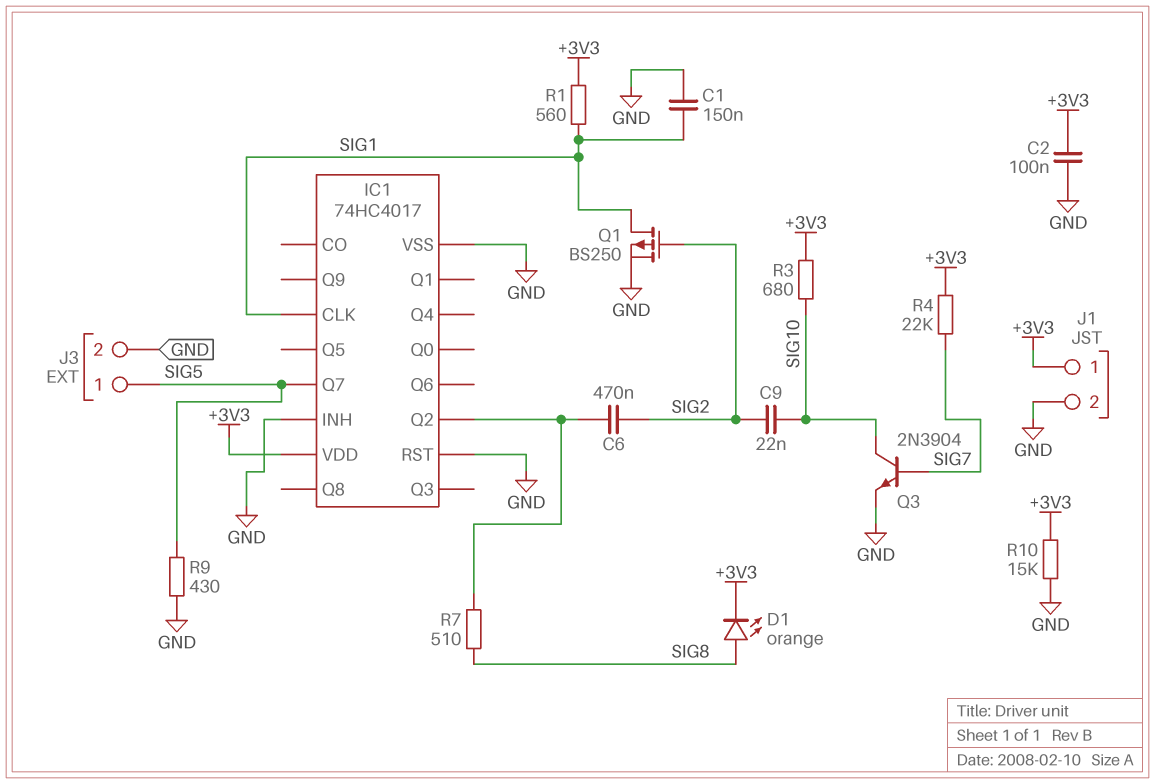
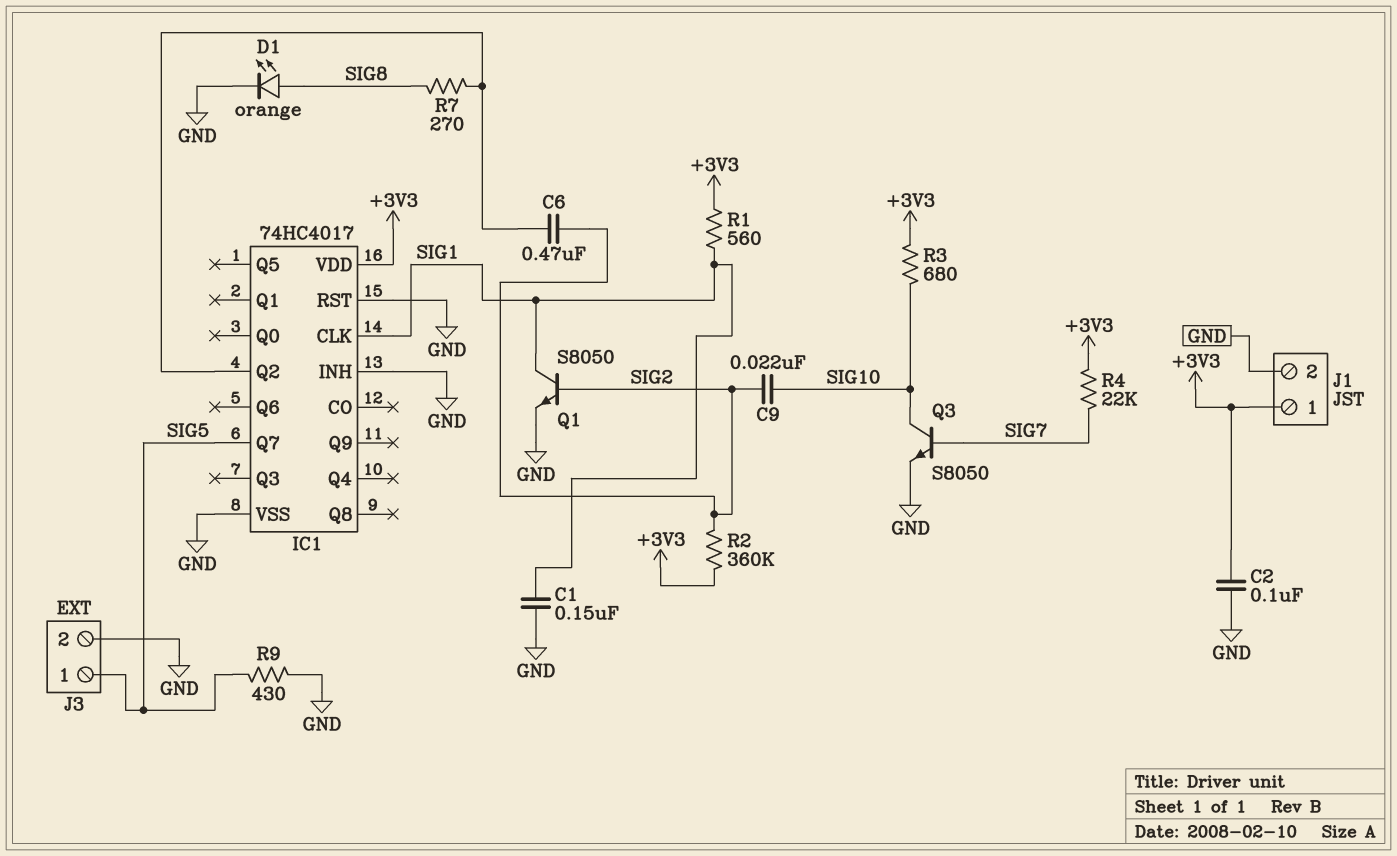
D1: LED orange (A SIG8, K +3V3) -> LED orange (A SIG8, K GND)
Q1: PMOS BS250 (G SIG2, D SIG1, S GND) -> NPN S8050 (B SIG2, C SIG1, E GND)
Q3: NPN 2N3904 (B SIG7, C SIG10, E GND) -> NPN S8050 (B SIG7, C SIG10, E GND)
R2: none -> 360k (+3V3, SIG2)
R7: 510 (IC1/Q2, SIG8) -> 270 (IC1/Q2, SIG8)
R10: 15k (+3V3, GND) -> none

